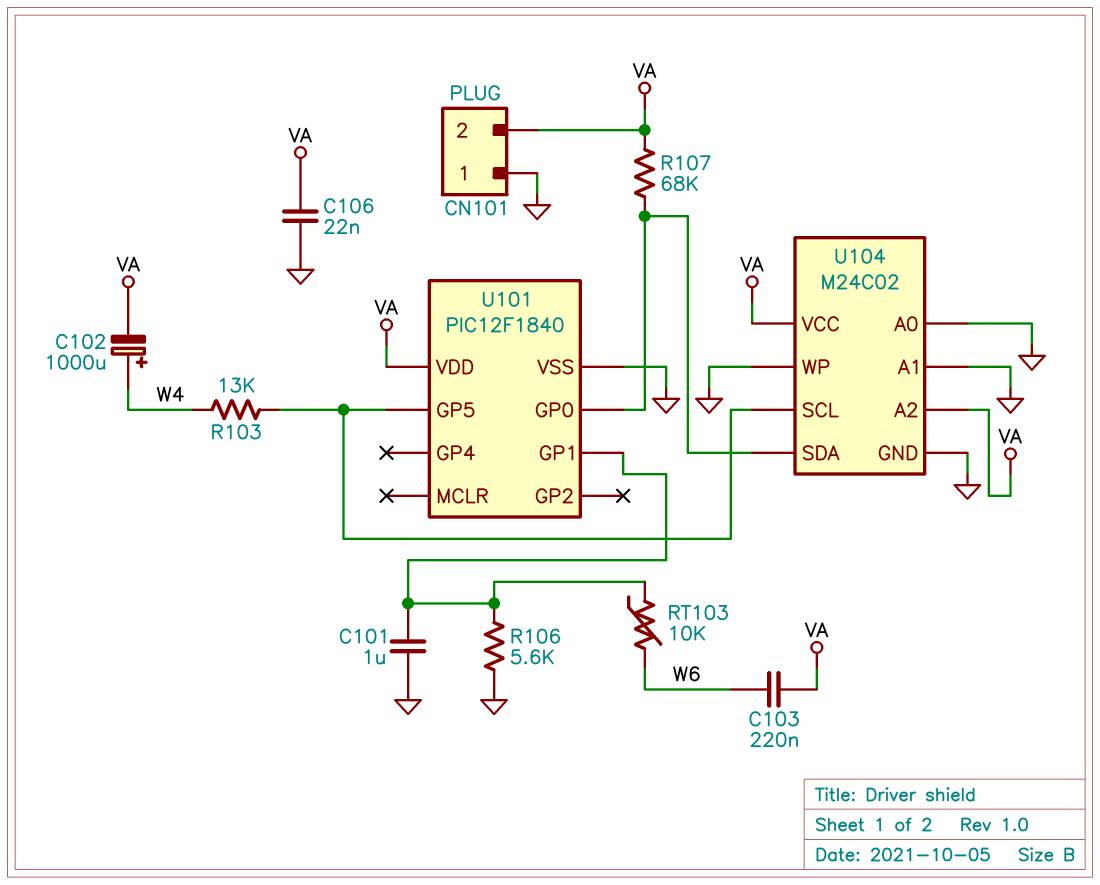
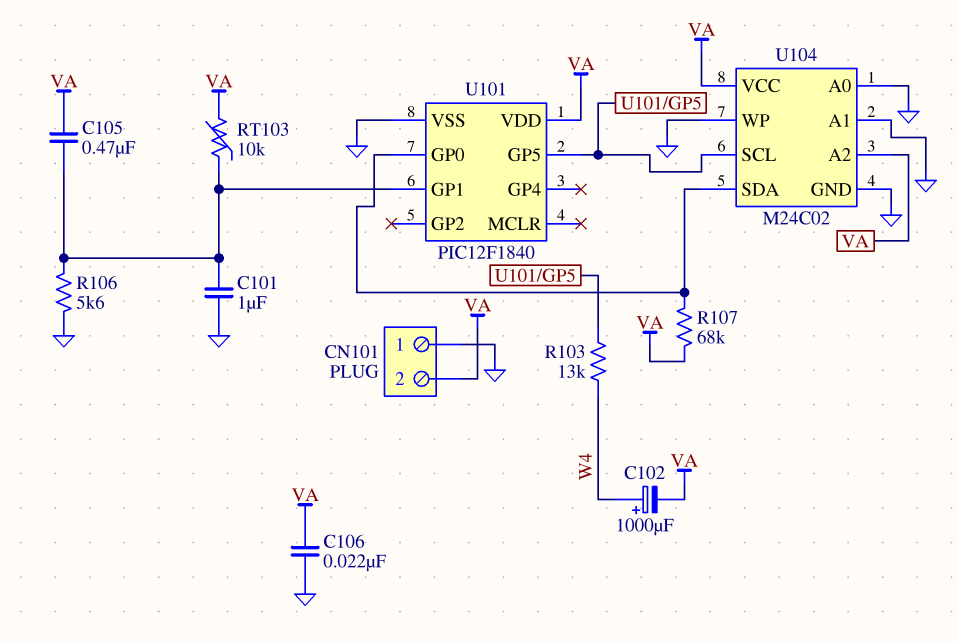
C103: 220nF (VA, W6) -> none
C105: none -> 470nF (U101/GP1, VA)
RT103: 10k (U101/GP1, W6) -> 10k (U101/GP1, VA)

